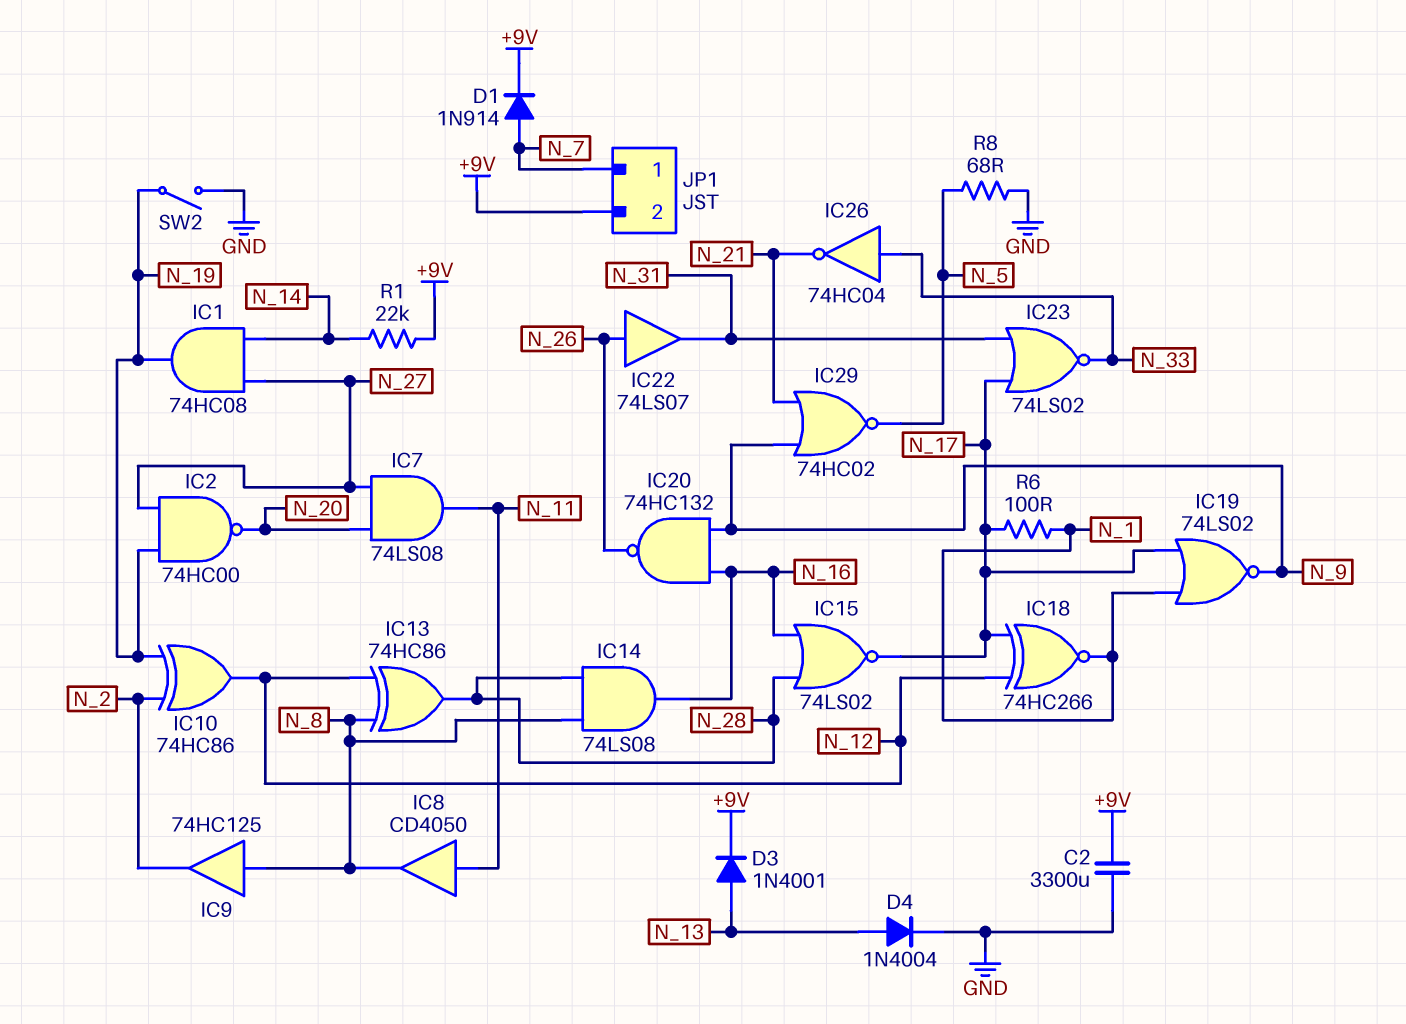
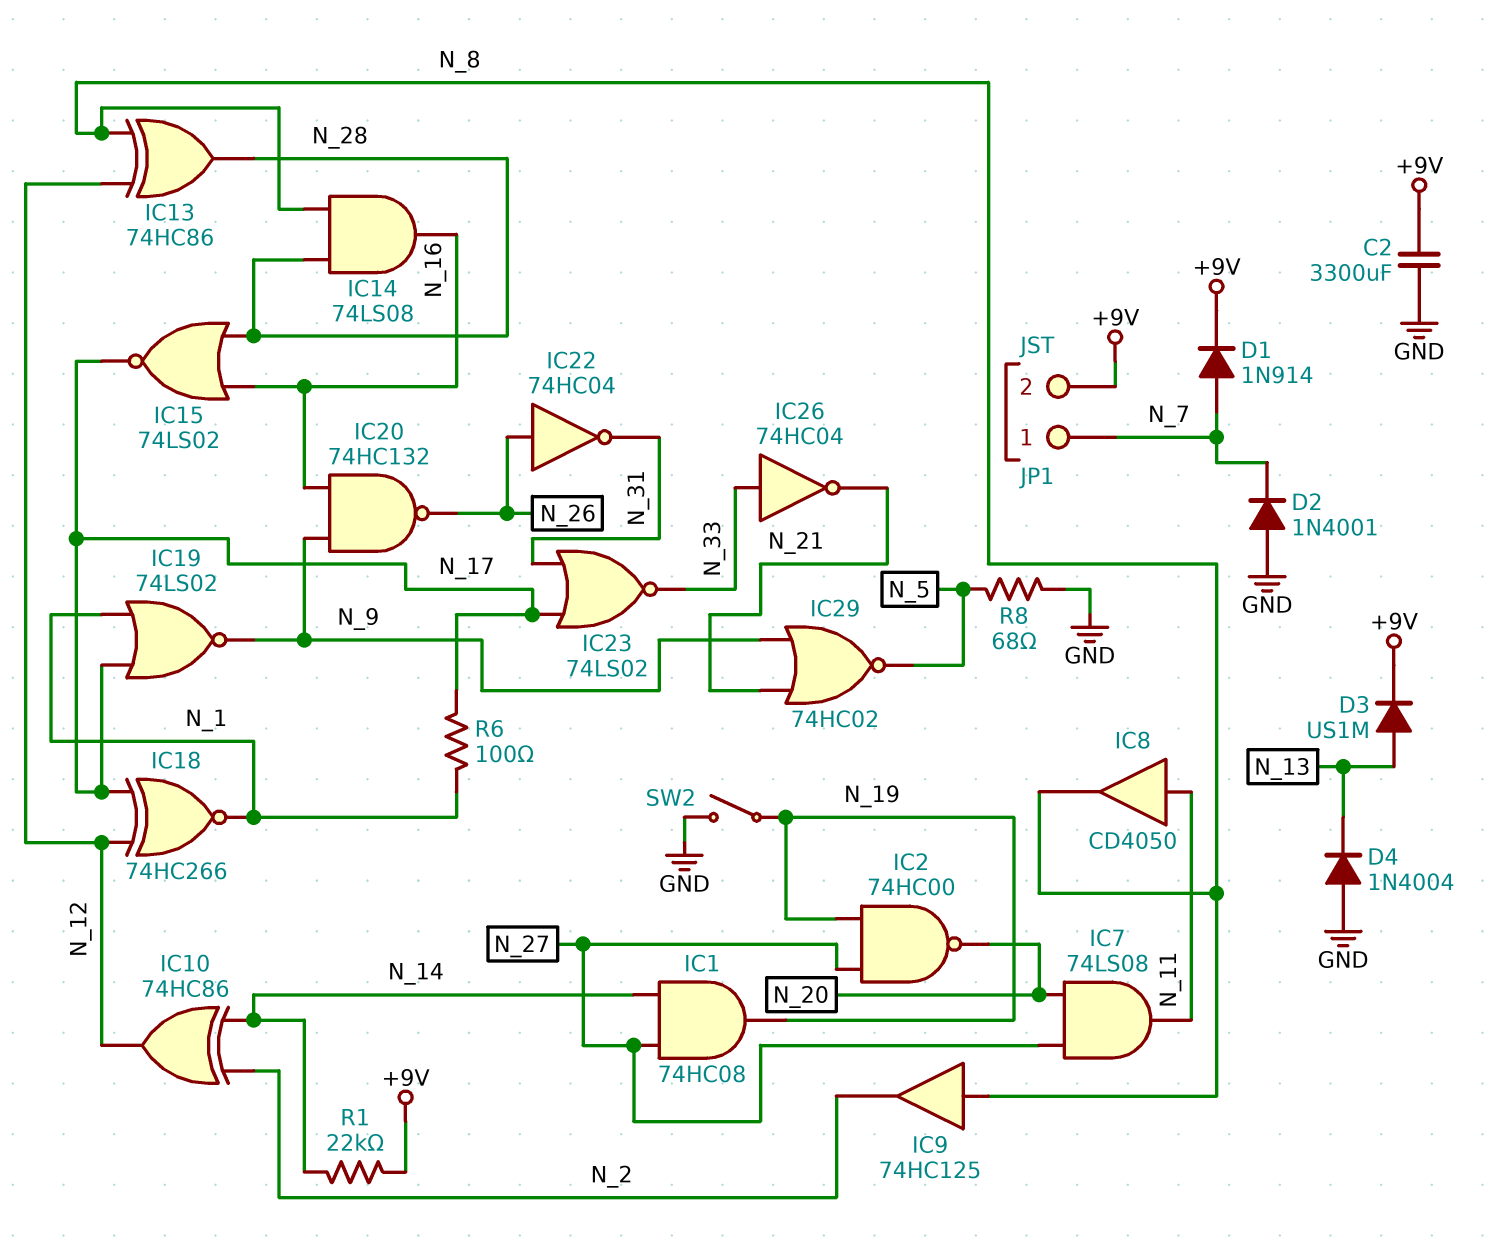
D2: none -> diode 1N4001 (A GND, K N_7)
D3: diode 1N4001 (A N_13, K +9V) -> diode US1M (A N_13, K +9V)
D4: diode 1N4004 (A N_13, K GND) -> diode 1N4004 (A GND, K N_13)
IC10: XOR 74HC86 (in N_2, in N_19, out N_12) -> XOR 74HC86 (in N_2, in N_14, out N_12)
IC22: buffer 74LS07 (in N_26, out N_31) -> NOT 74HC04 (in N_26, out N_31)

